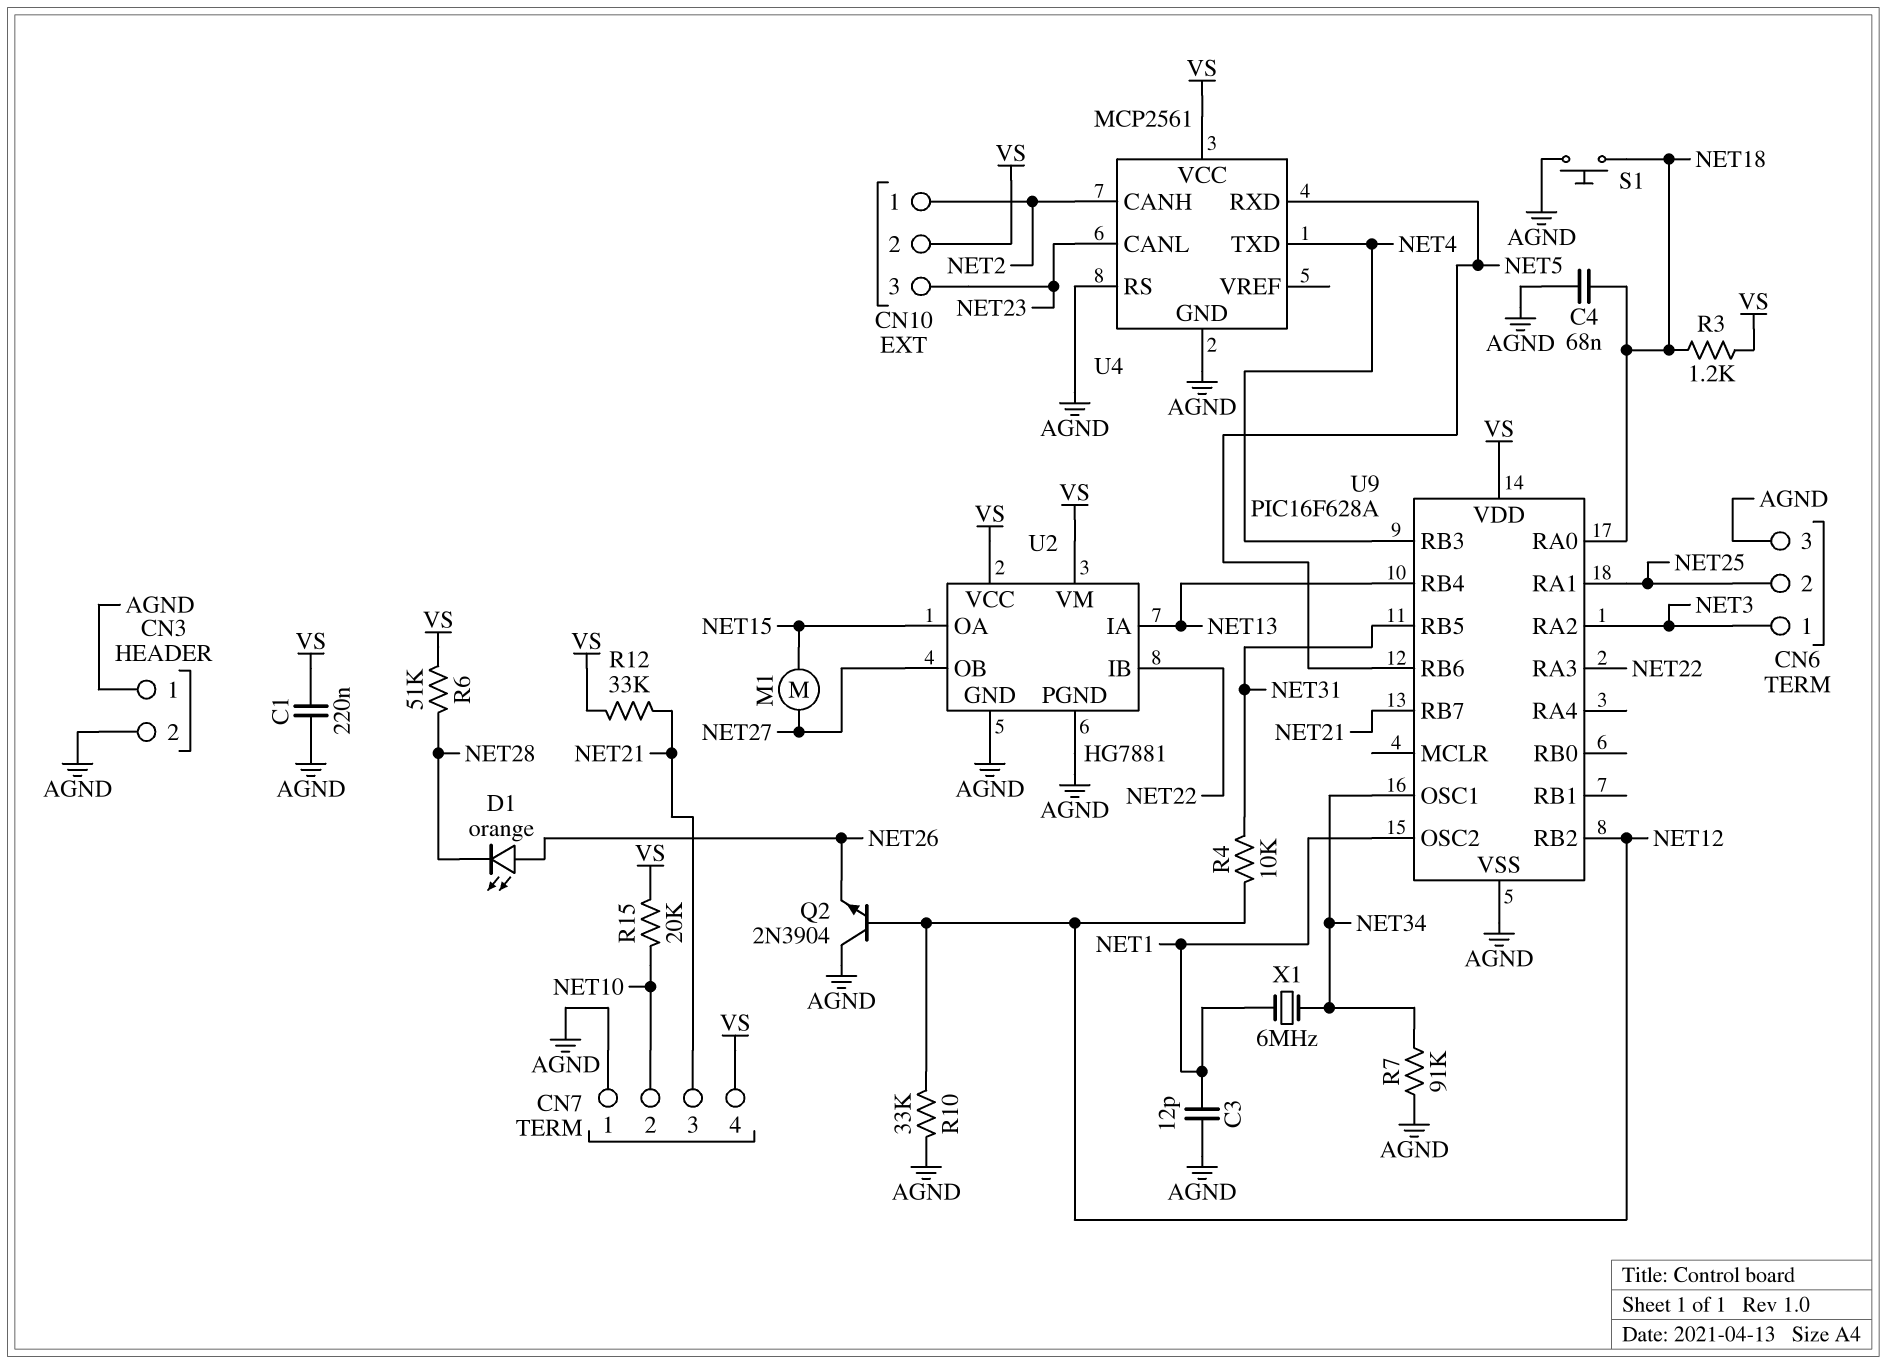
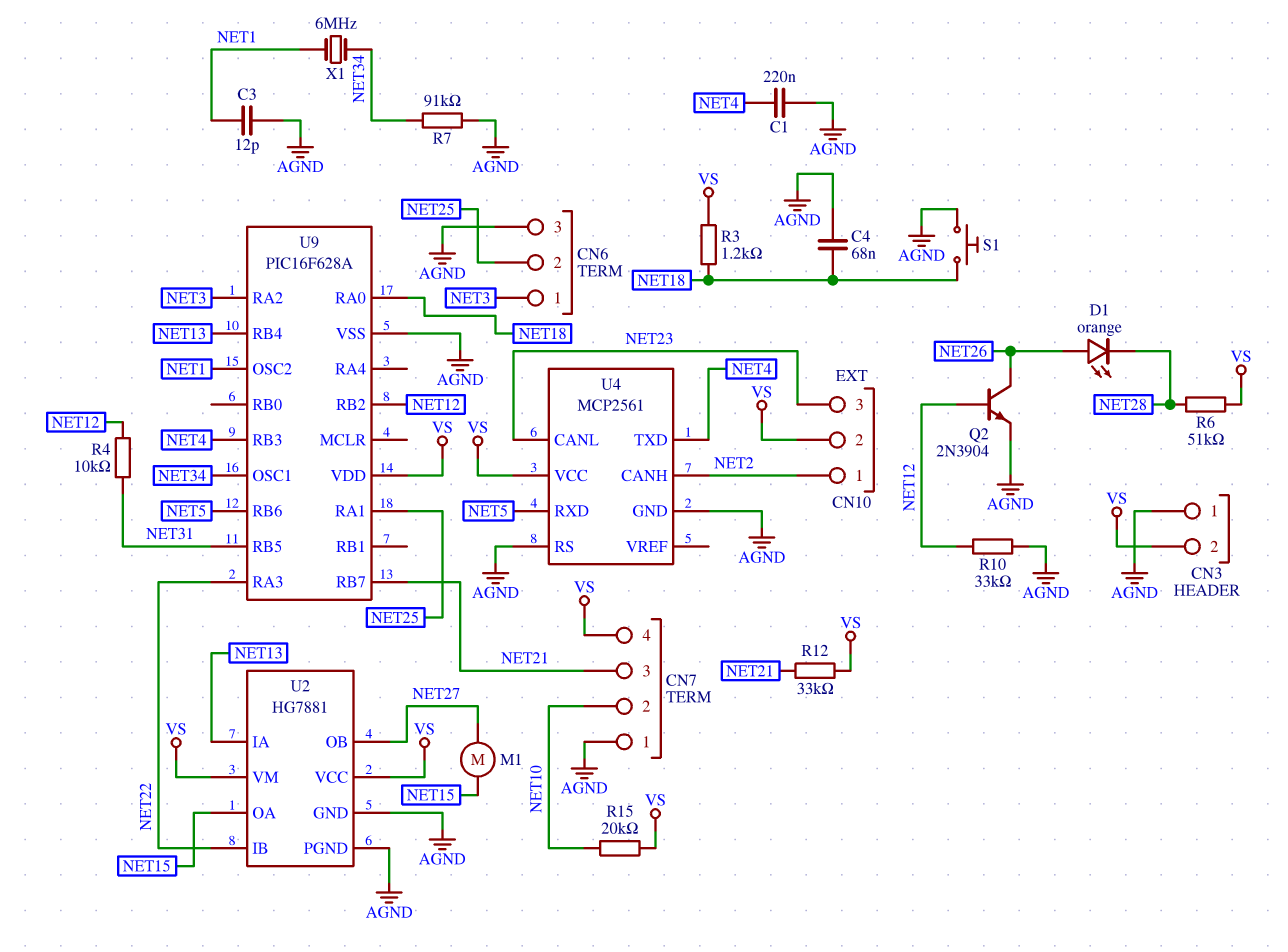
C1: 220nF (AGND, VS) -> 220nF (AGND, NET4)
CN3 pin 2: AGND -> VS
Q2: NPN 2N3904 (B NET12, C AGND, E NET26) -> NPN 2N3904 (B NET12, C NET26, E AGND)

